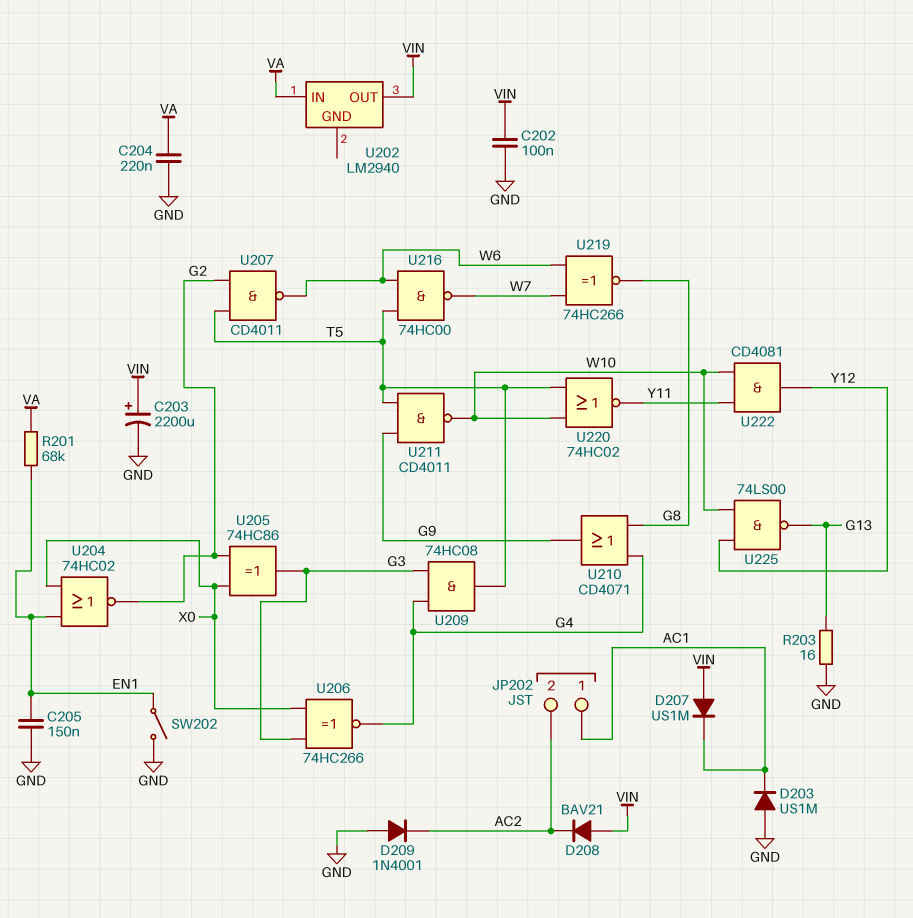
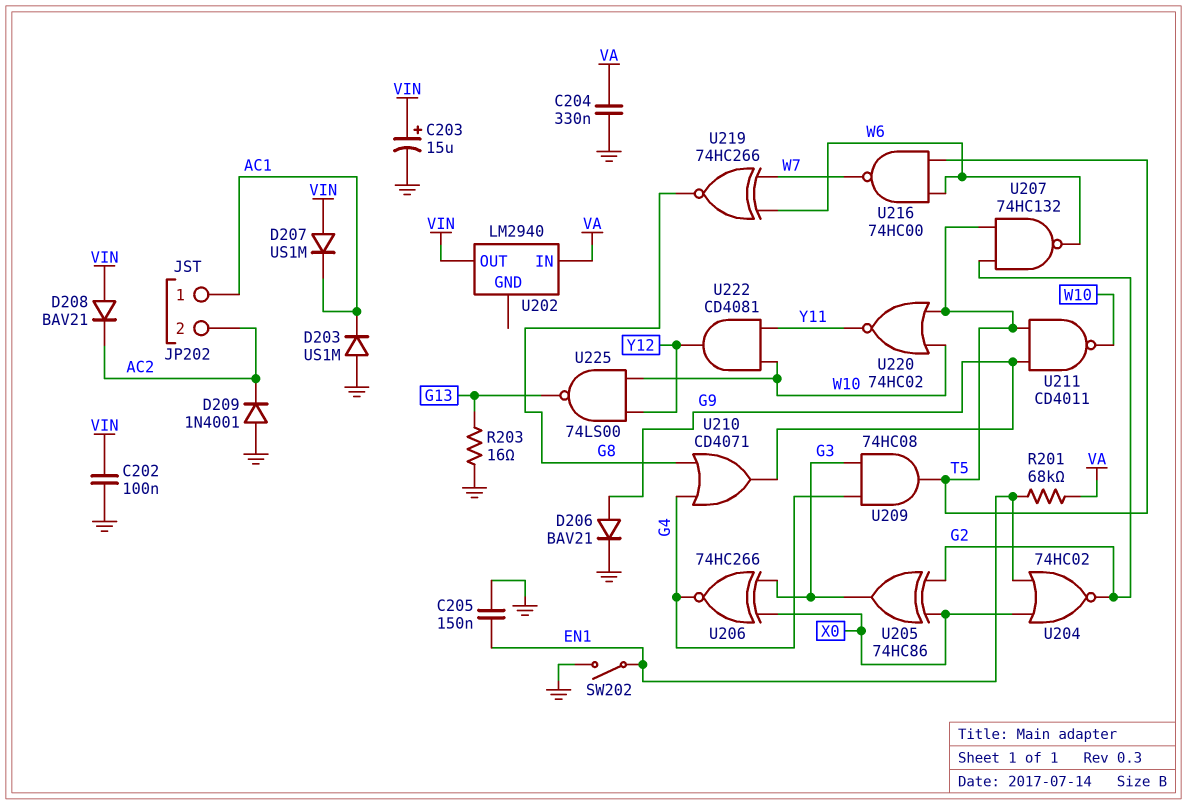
C203: 2200uF (plus VIN, minus GND) -> 15uF (plus VIN, minus GND)
C204: 220nF (GND, VA) -> 330nF (GND, VA)
D206: none -> diode BAV21 (A G9, K GND)
U207: NAND CD4011 (in G2, in T5, out W6) -> NAND 74HC132 (in G2, in T5, out W6)

